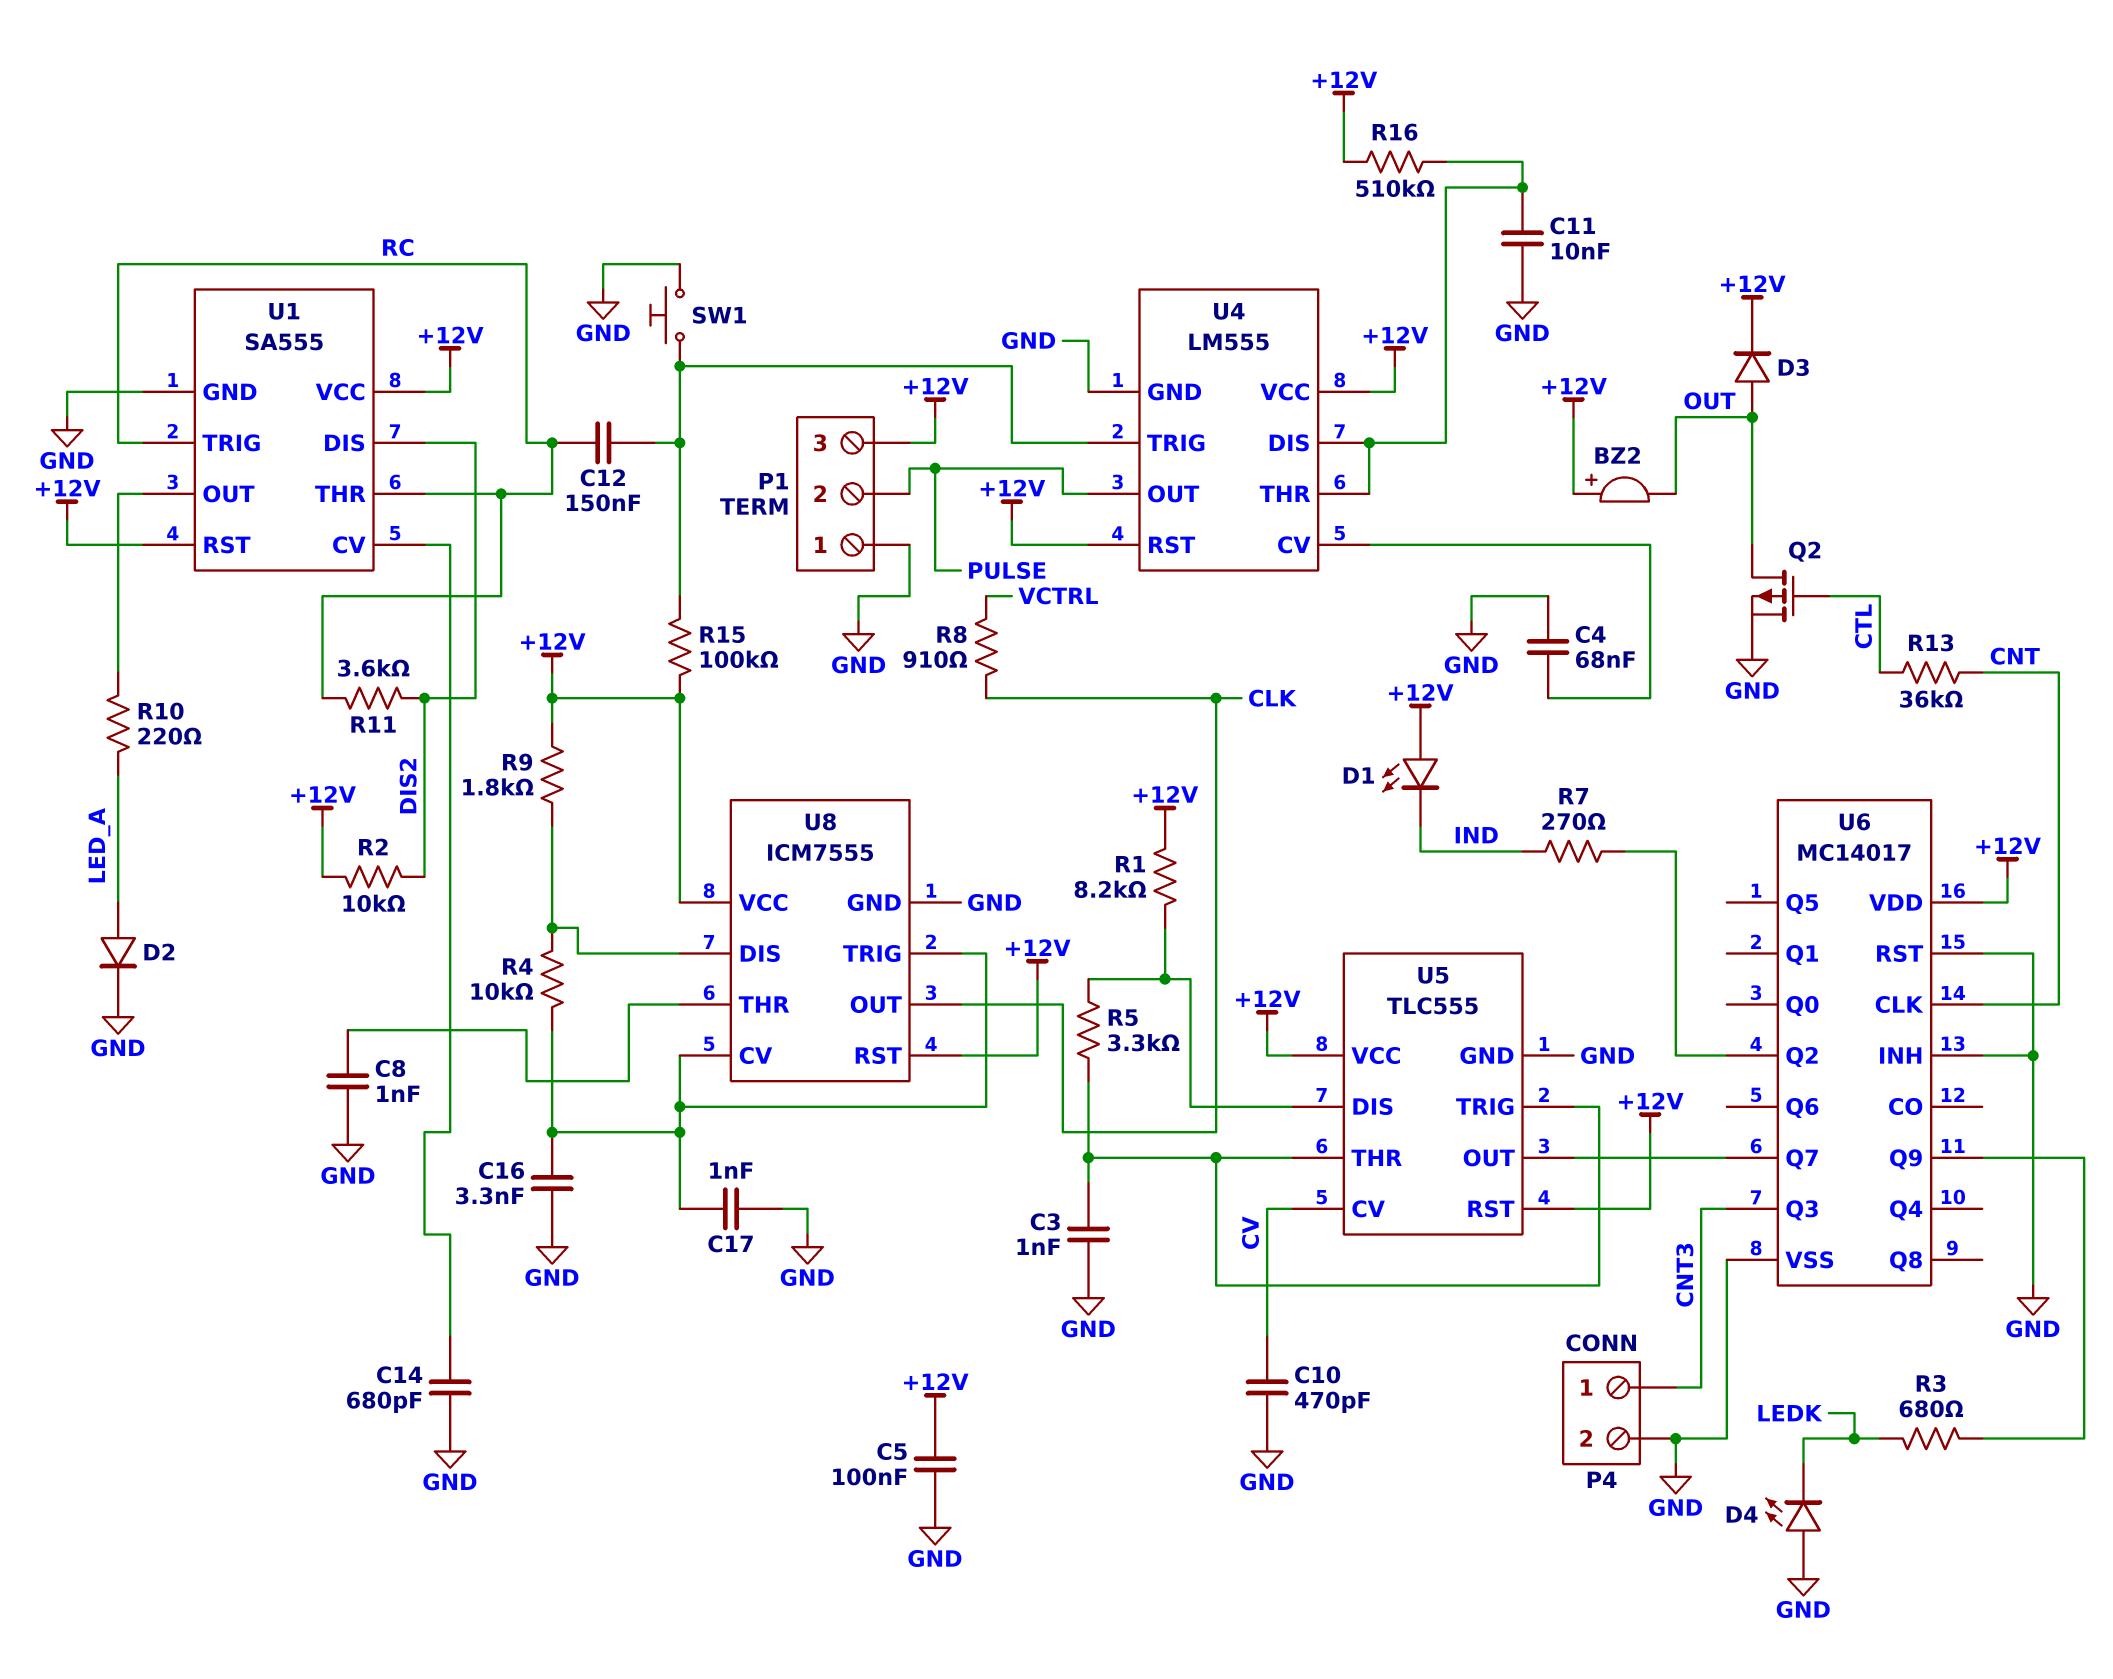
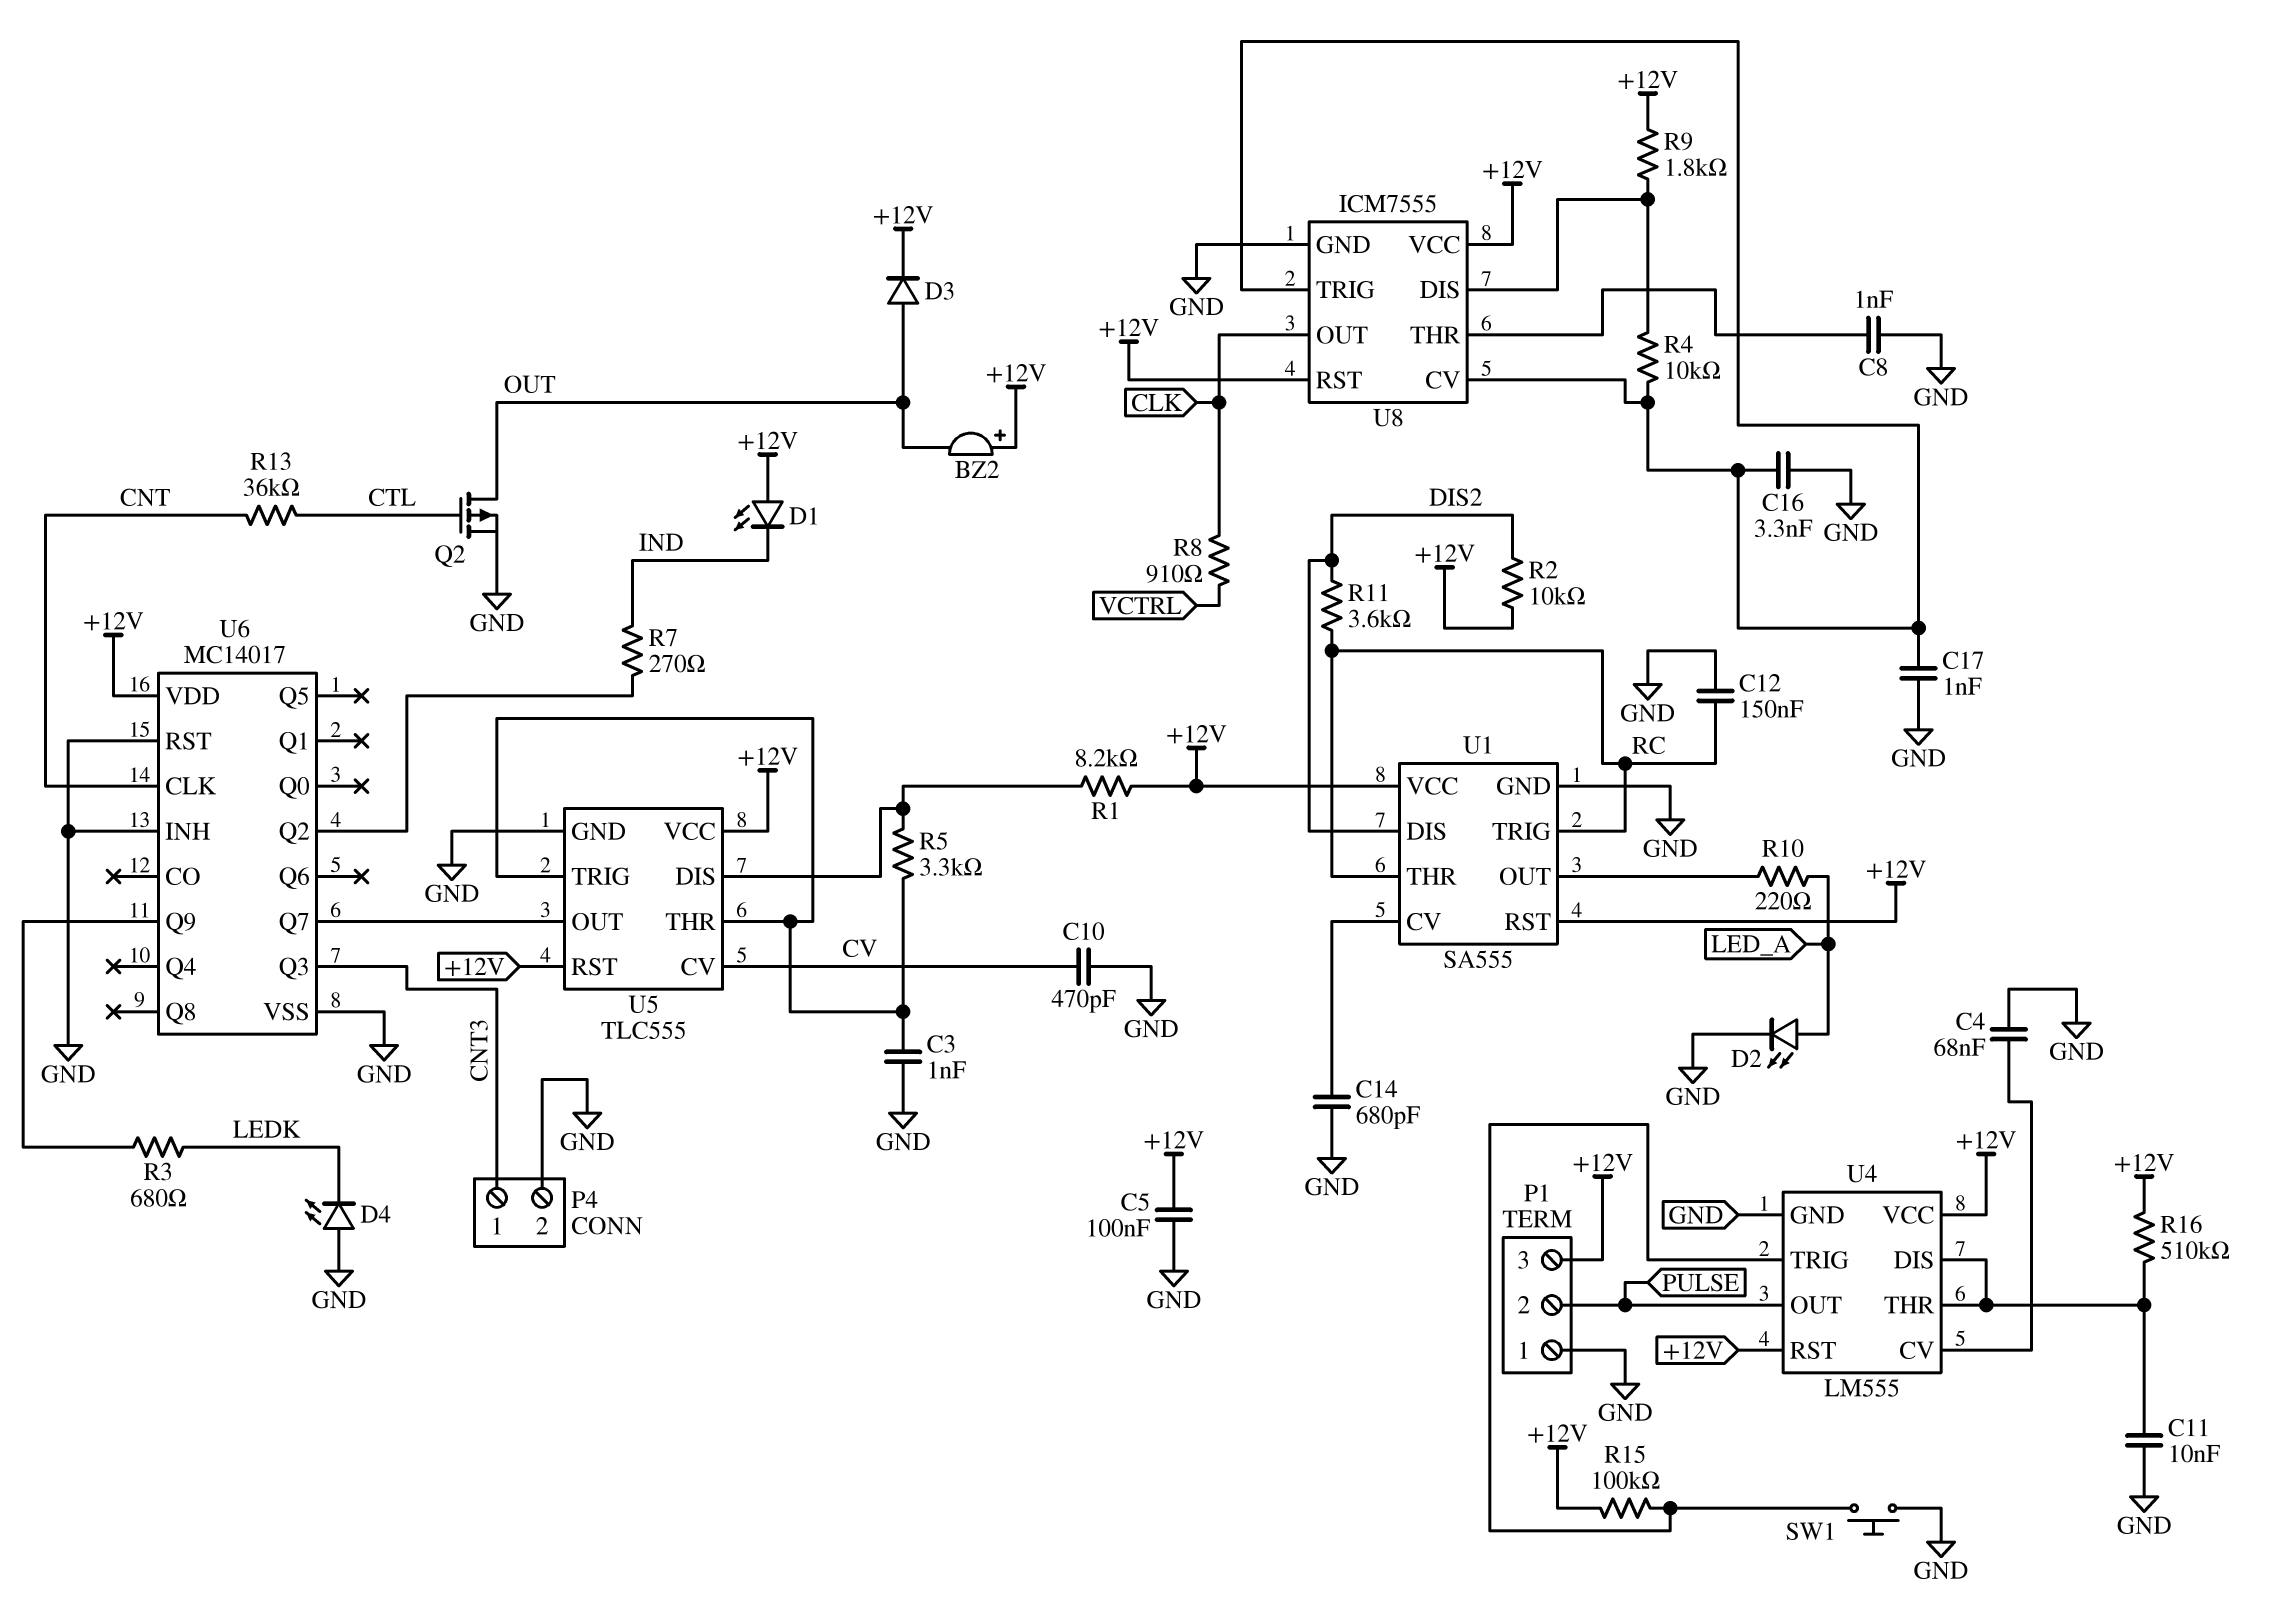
C12: 150nF (RC, U4/TRIG) -> 150nF (GND, RC)
D2: diode (A LED_A, K GND) -> LED (A LED_A, K GND)

